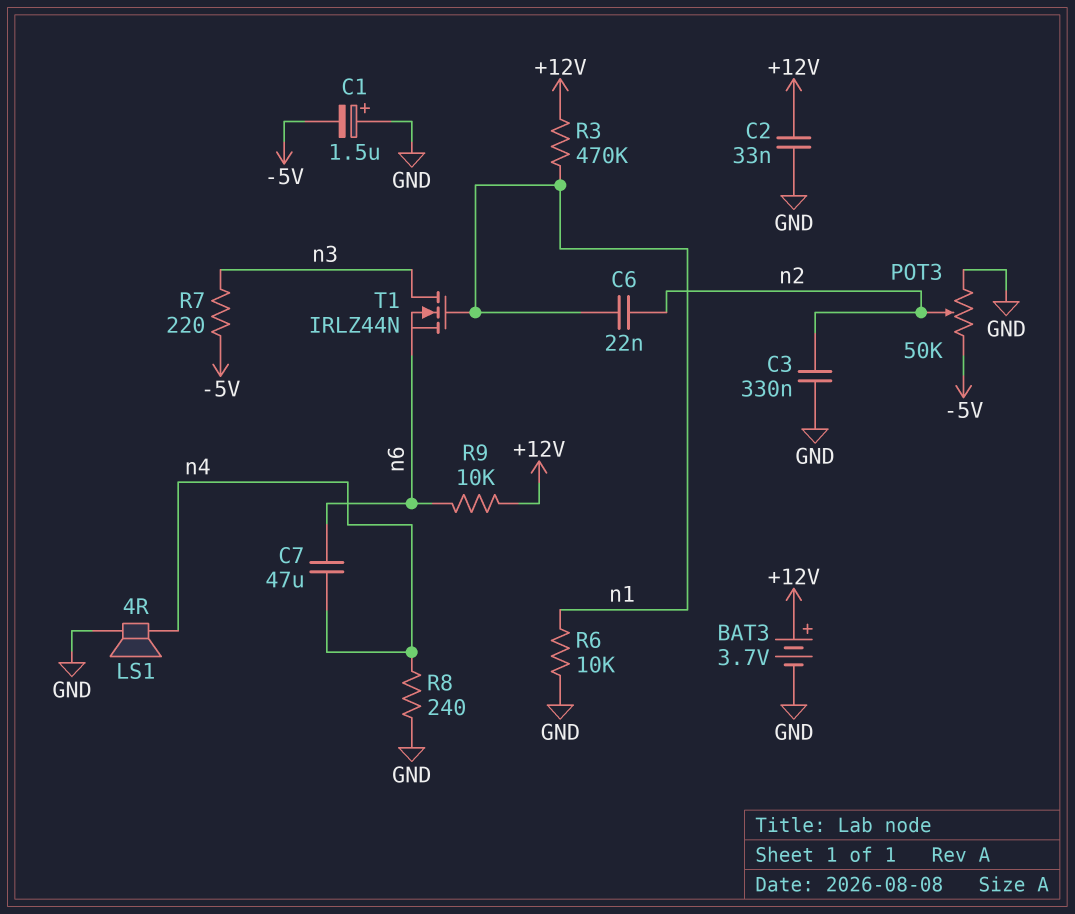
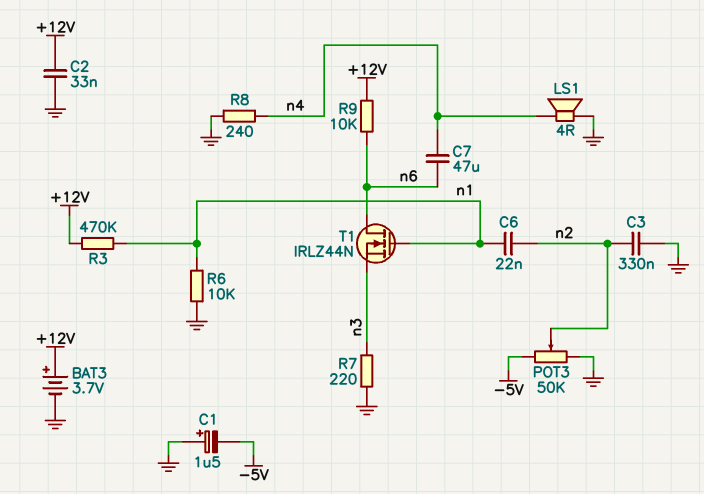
R7: 220 (-5V, n3) -> 220 (GND, n3)
T1: NMOS IRLZ44N (G n1, D n3, S n6) -> NMOS IRLZ44N (G n1, D n6, S n3)

